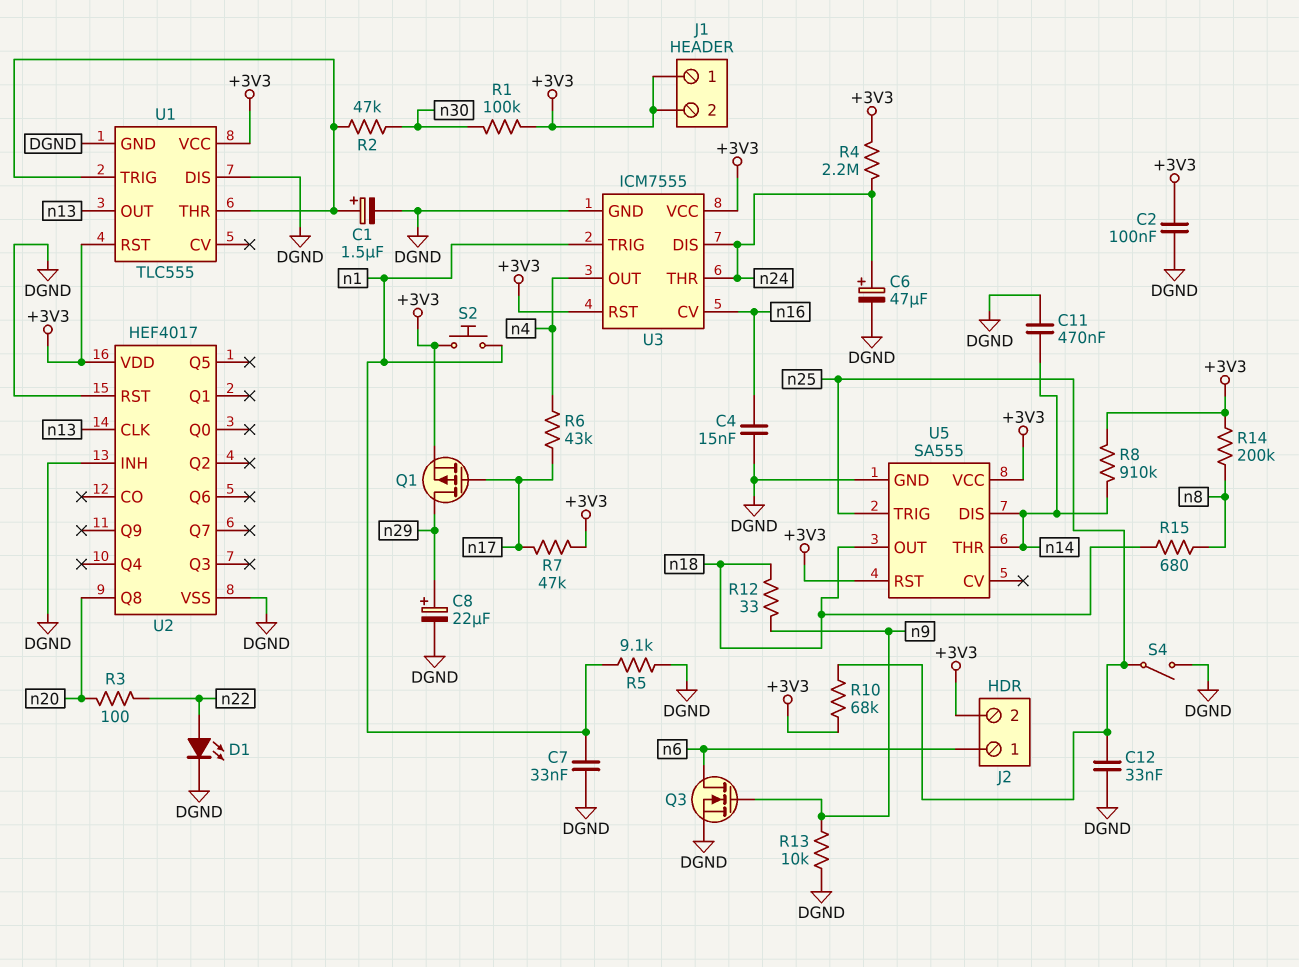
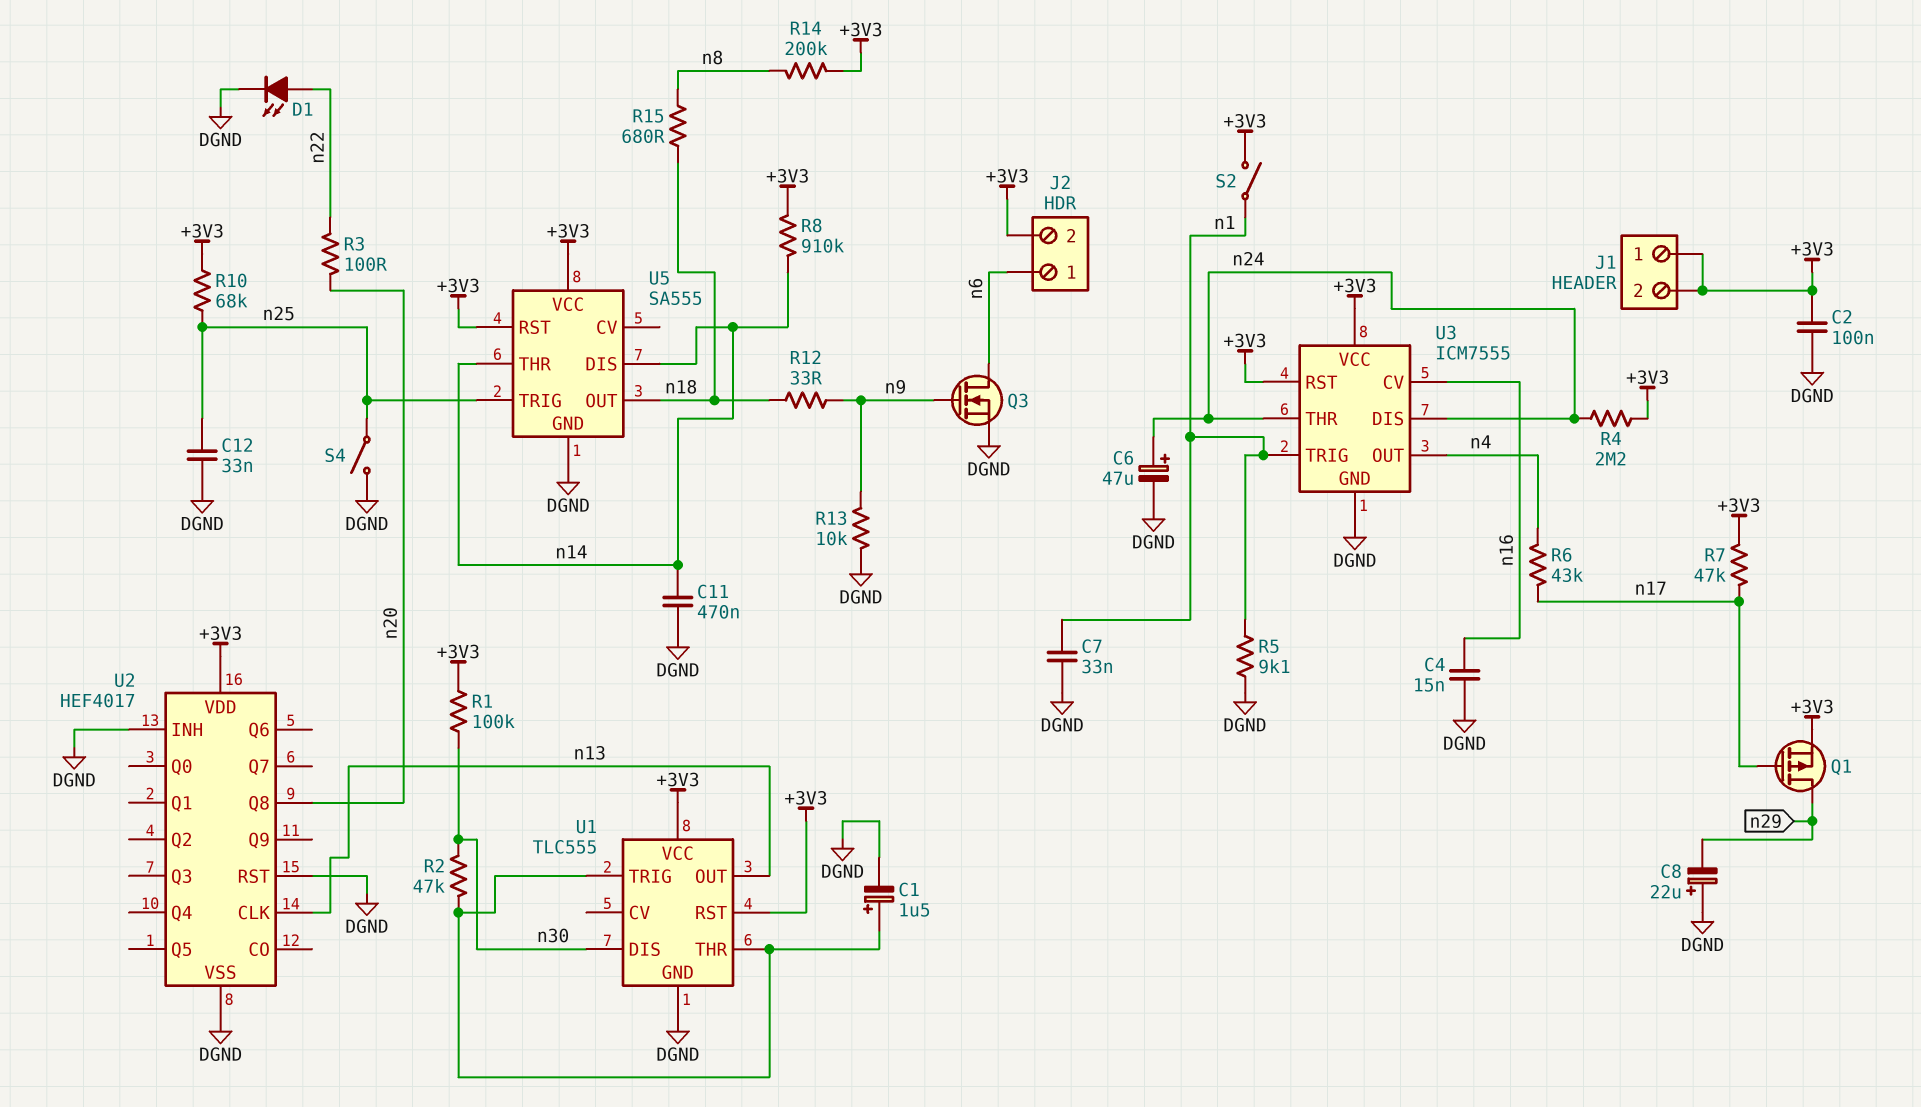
C8: 22uF (plus n29, minus DGND) -> 22uF (plus DGND, minus n29)
S2: button (+3V3, n1) -> switch (+3V3, n1)
U1 pin DIS: DGND -> n30

